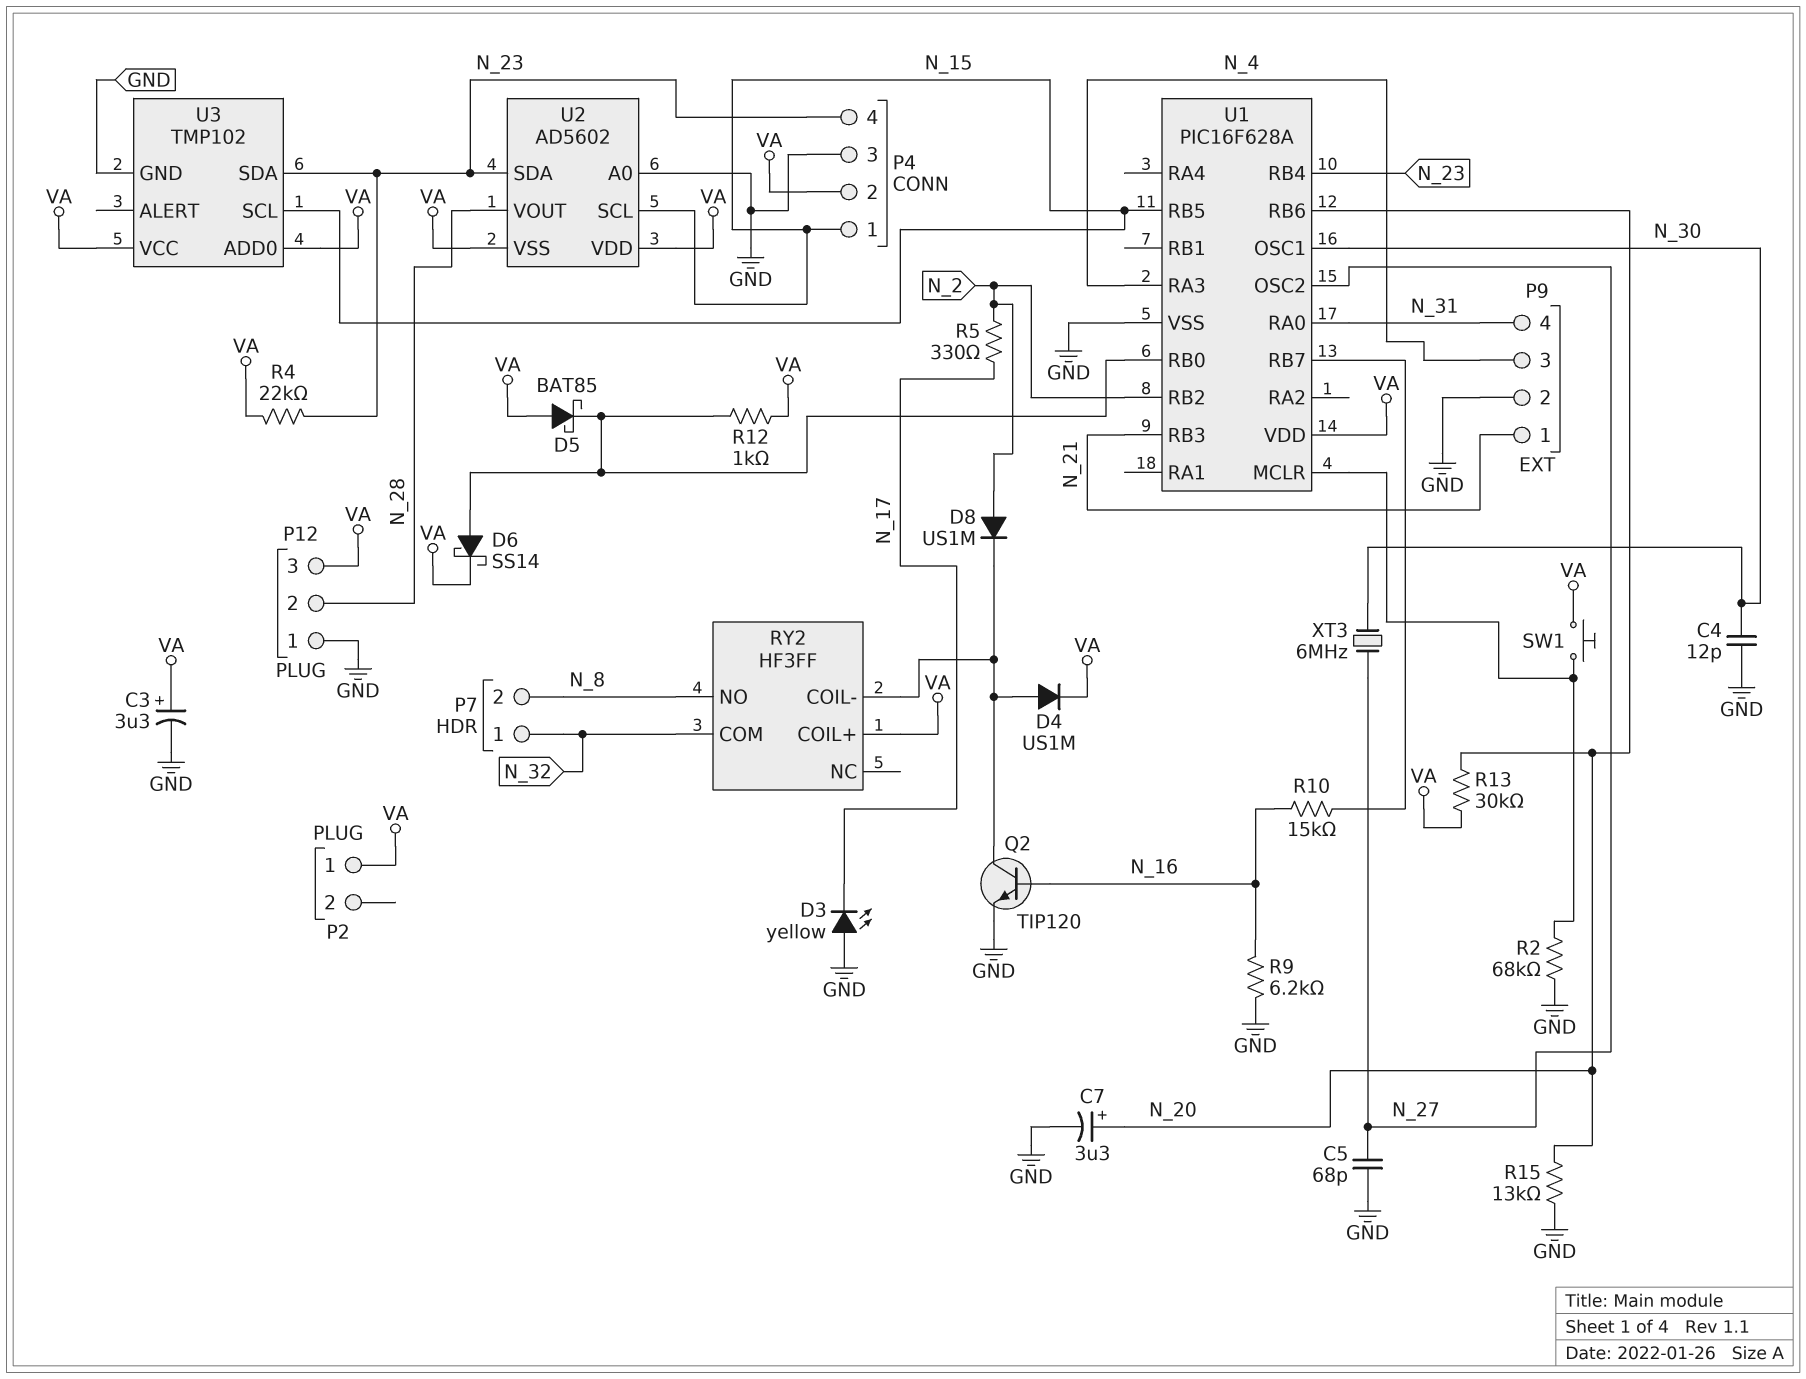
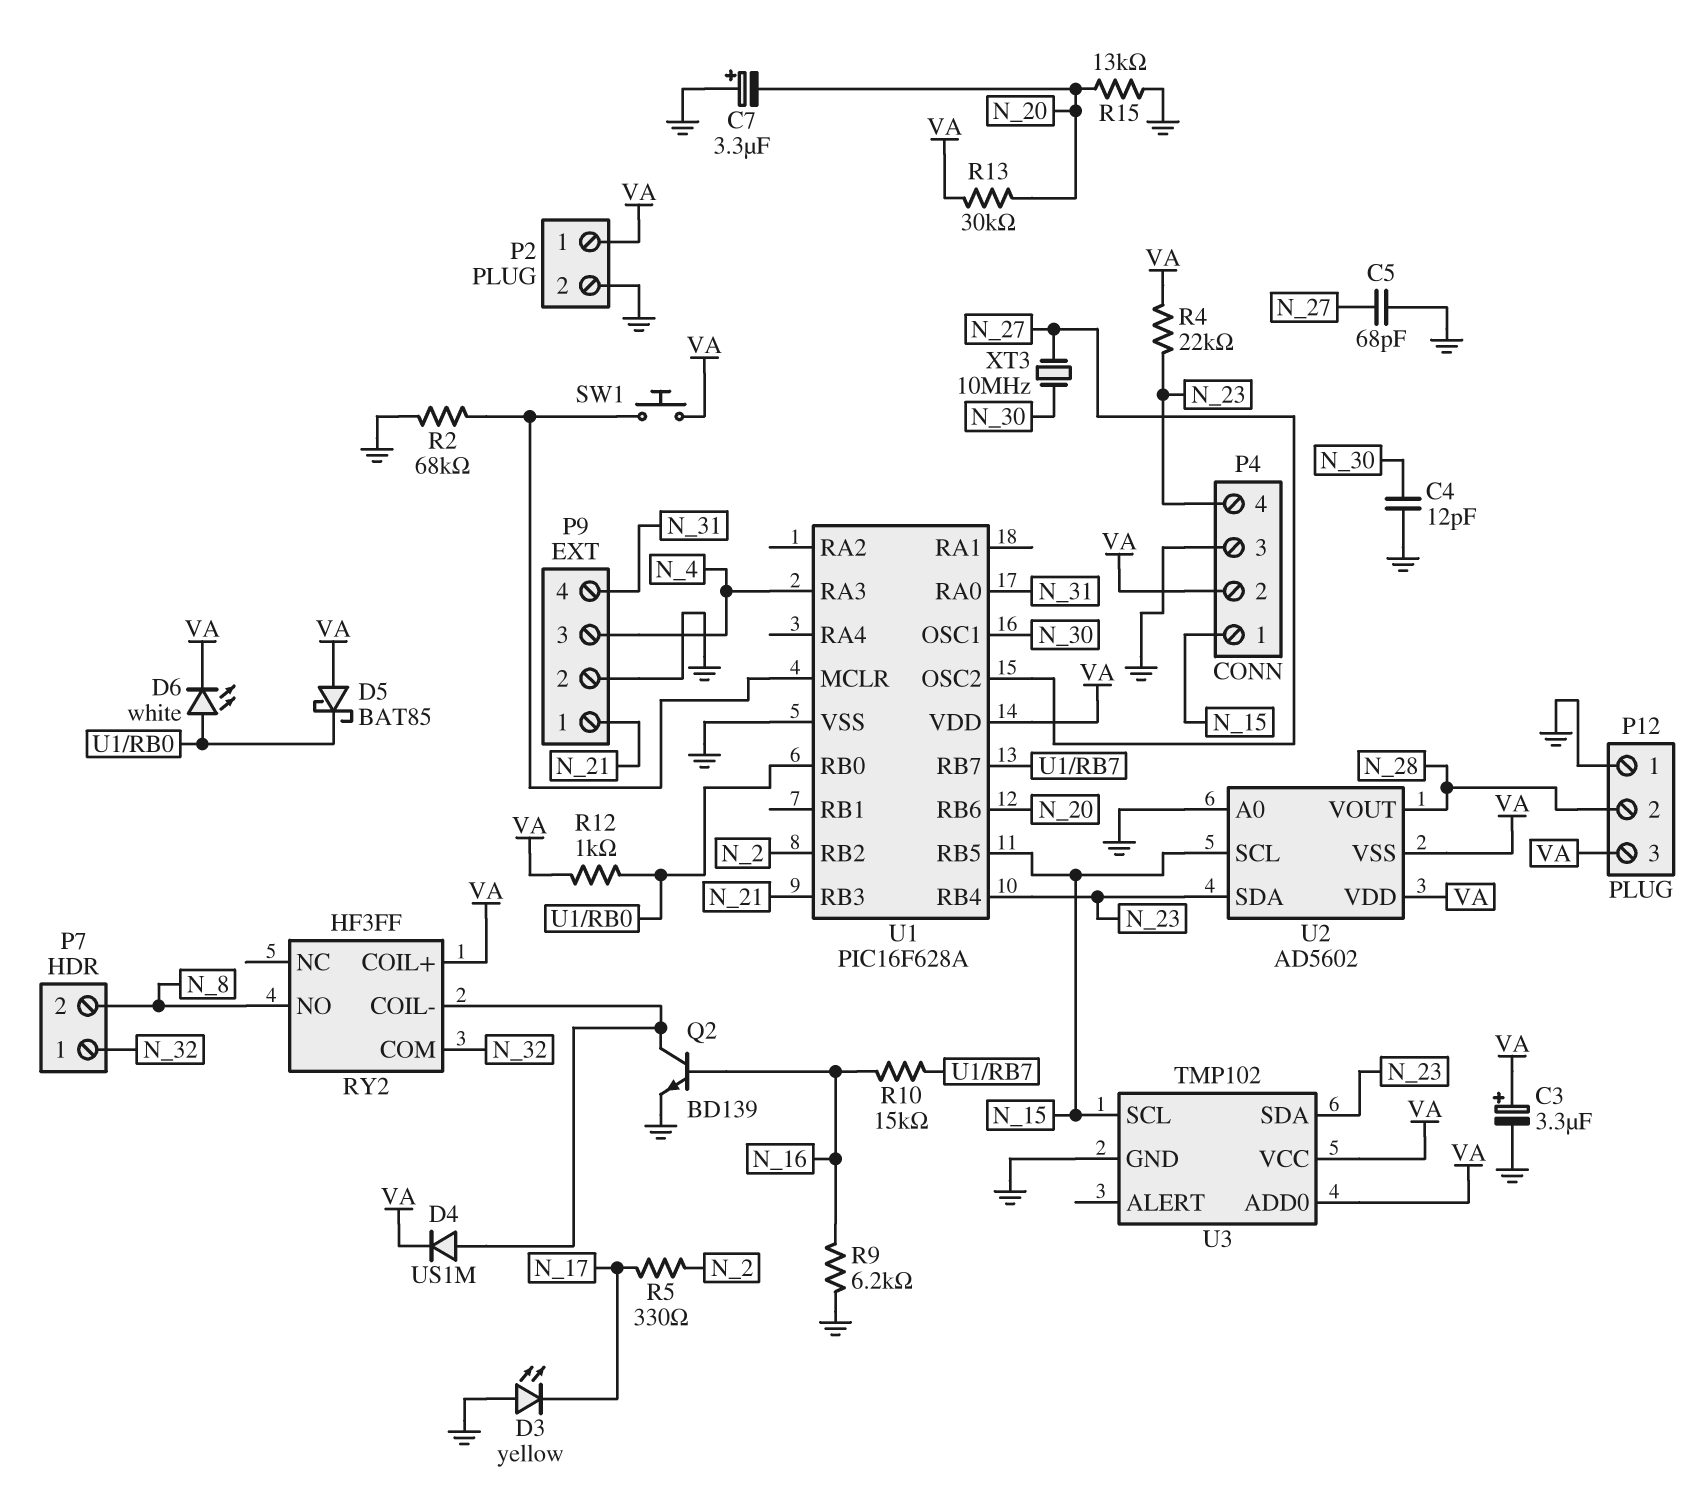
C7: 3.3uF (plus N_20, minus GND) -> 3.3uF (plus GND, minus N_20)
D6: schottky SS14 (A U1/RB0, K VA) -> LED white (A U1/RB0, K VA)
D8: diode US1M (A N_2, K RY2/COIL-) -> none
P2 pin 2: none -> GND
Q2: NPN TIP120 (B N_16, C RY2/COIL-, E GND) -> NPN BD139 (B N_16, C RY2/COIL-, E GND)
XT3: 6MHz (N_27, N_30) -> 10MHz (N_27, N_30)

